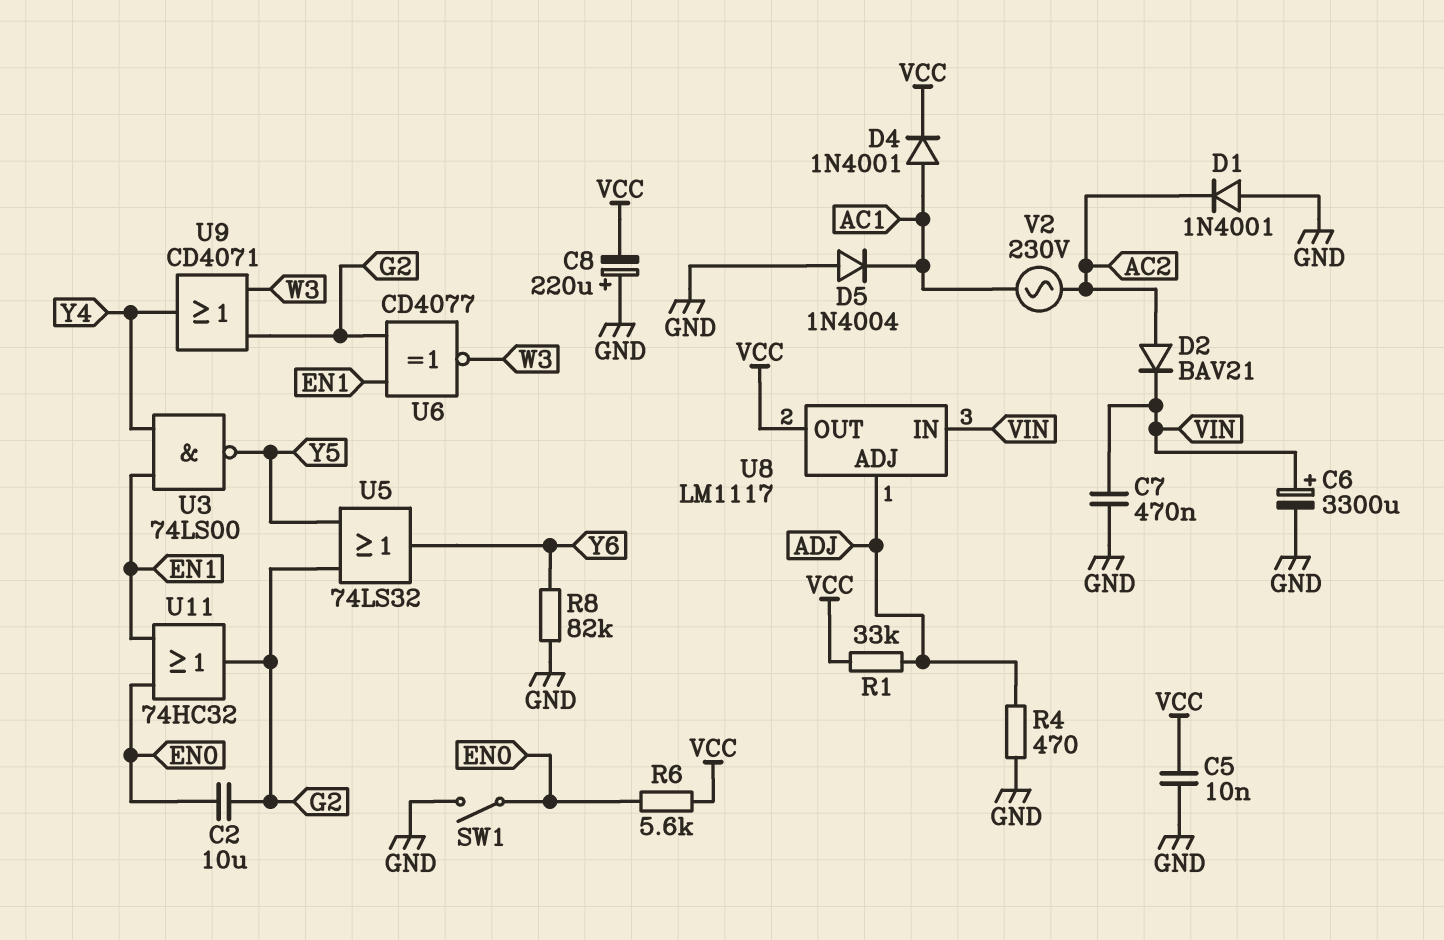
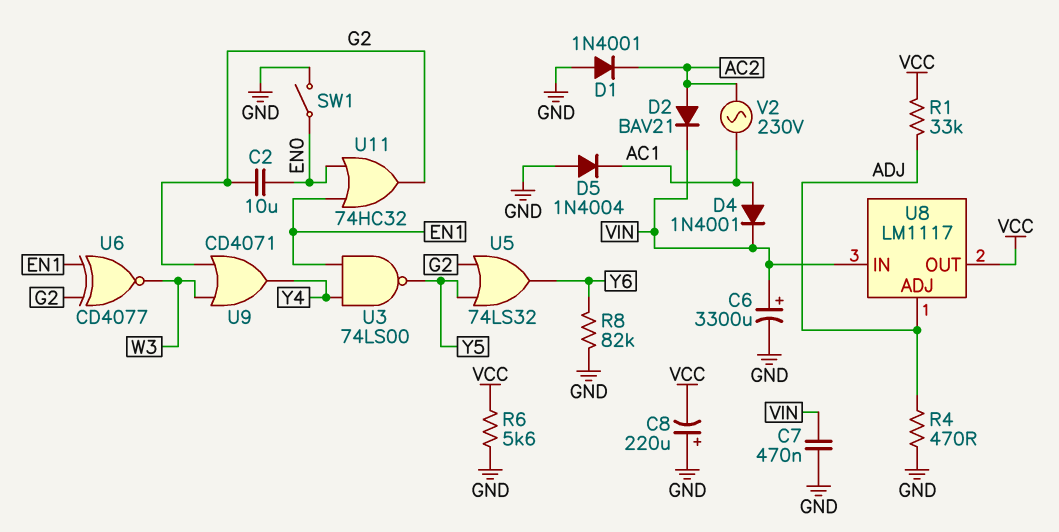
C5: 10nF (GND, VCC) -> none
D4: diode 1N4001 (A AC1, K VCC) -> diode 1N4001 (A AC1, K VIN)
R6: 5.6k (EN0, VCC) -> 5.6k (GND, VCC)

